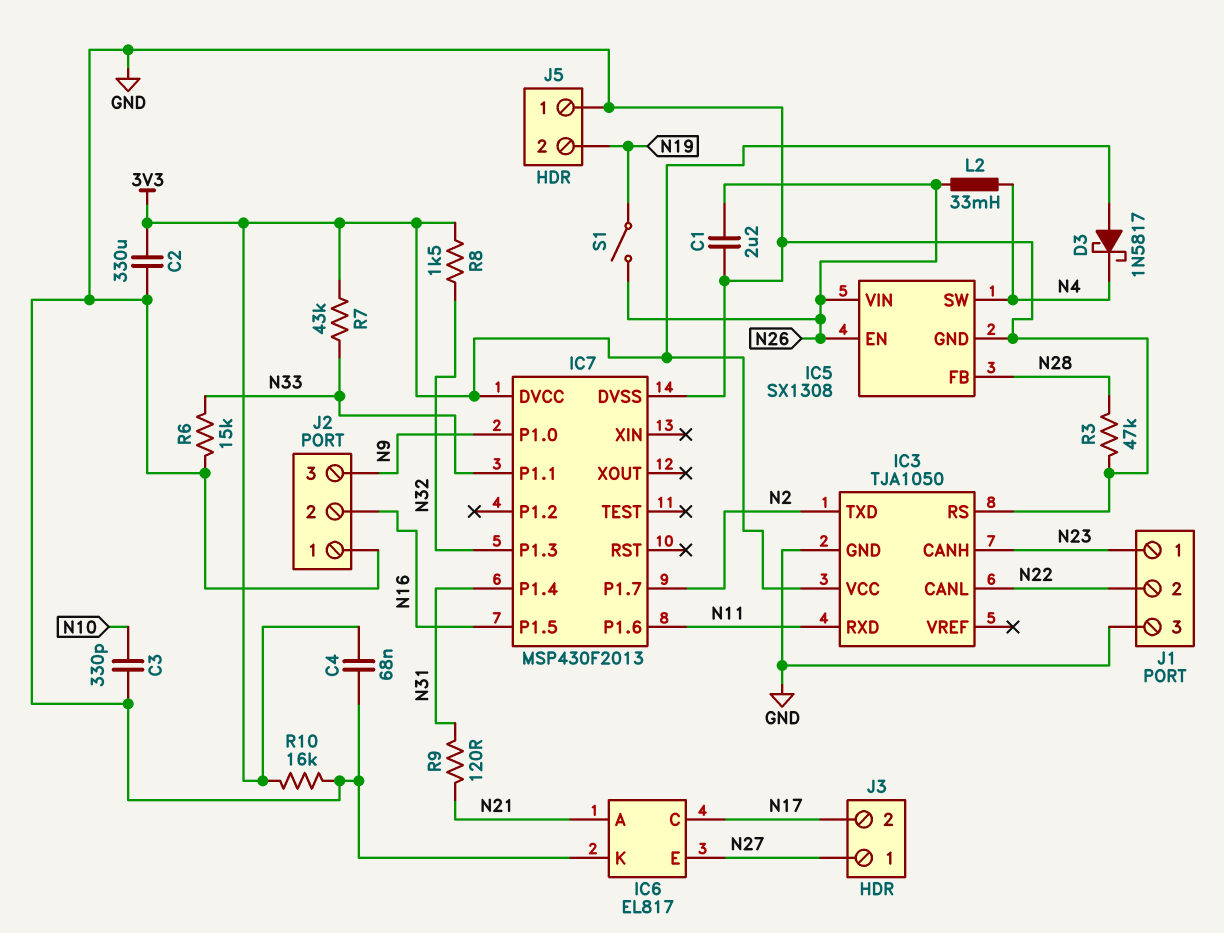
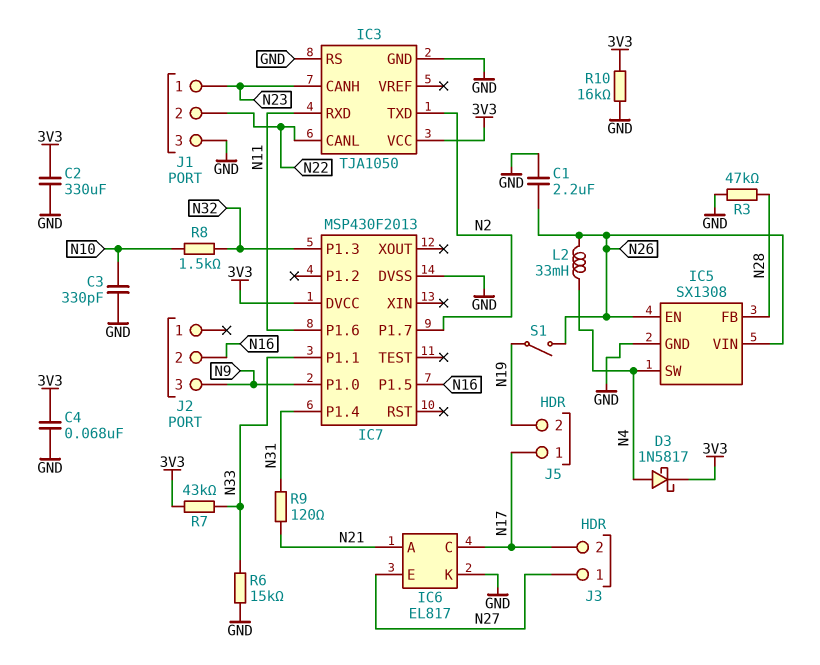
D3: schottky 1N5817 (A 3V3, K N4) -> schottky 1N5817 (A N4, K 3V3)
J2 pin 1: GND -> none
J5 pin 1: GND -> N17
R8: 1.5k (3V3, N32) -> 1.5k (N10, N32)

